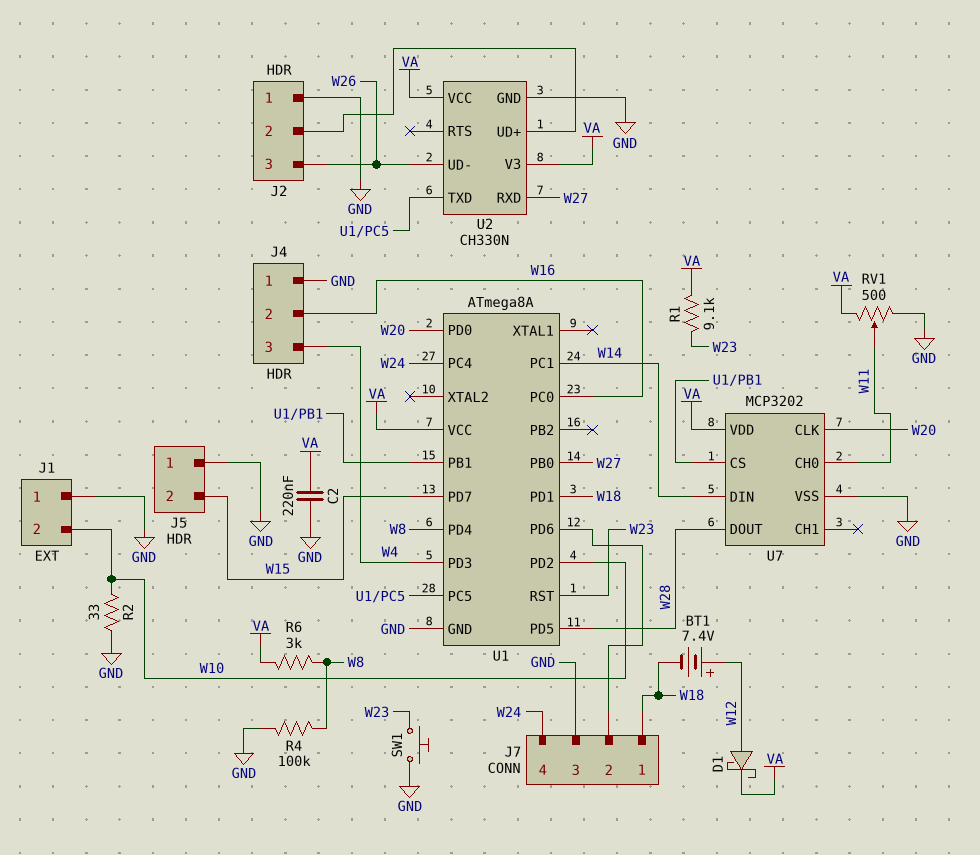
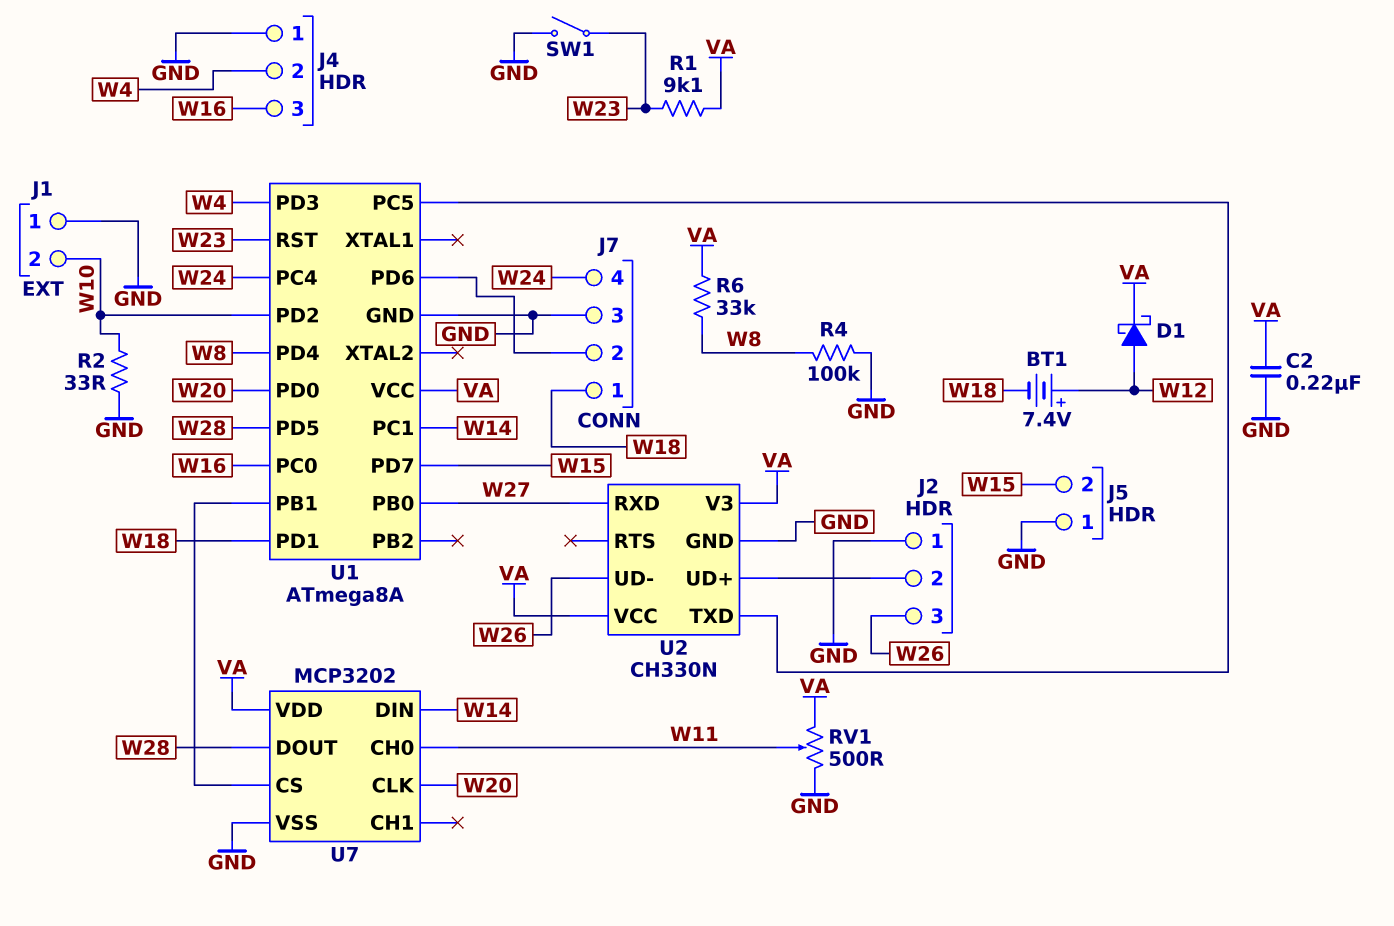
J4 pin 2: W16 -> W4
J4 pin 3: W4 -> W16
R6: 3k (VA, W8) -> 33k (VA, W8)
SW1: button (GND, W23) -> switch (GND, W23)

